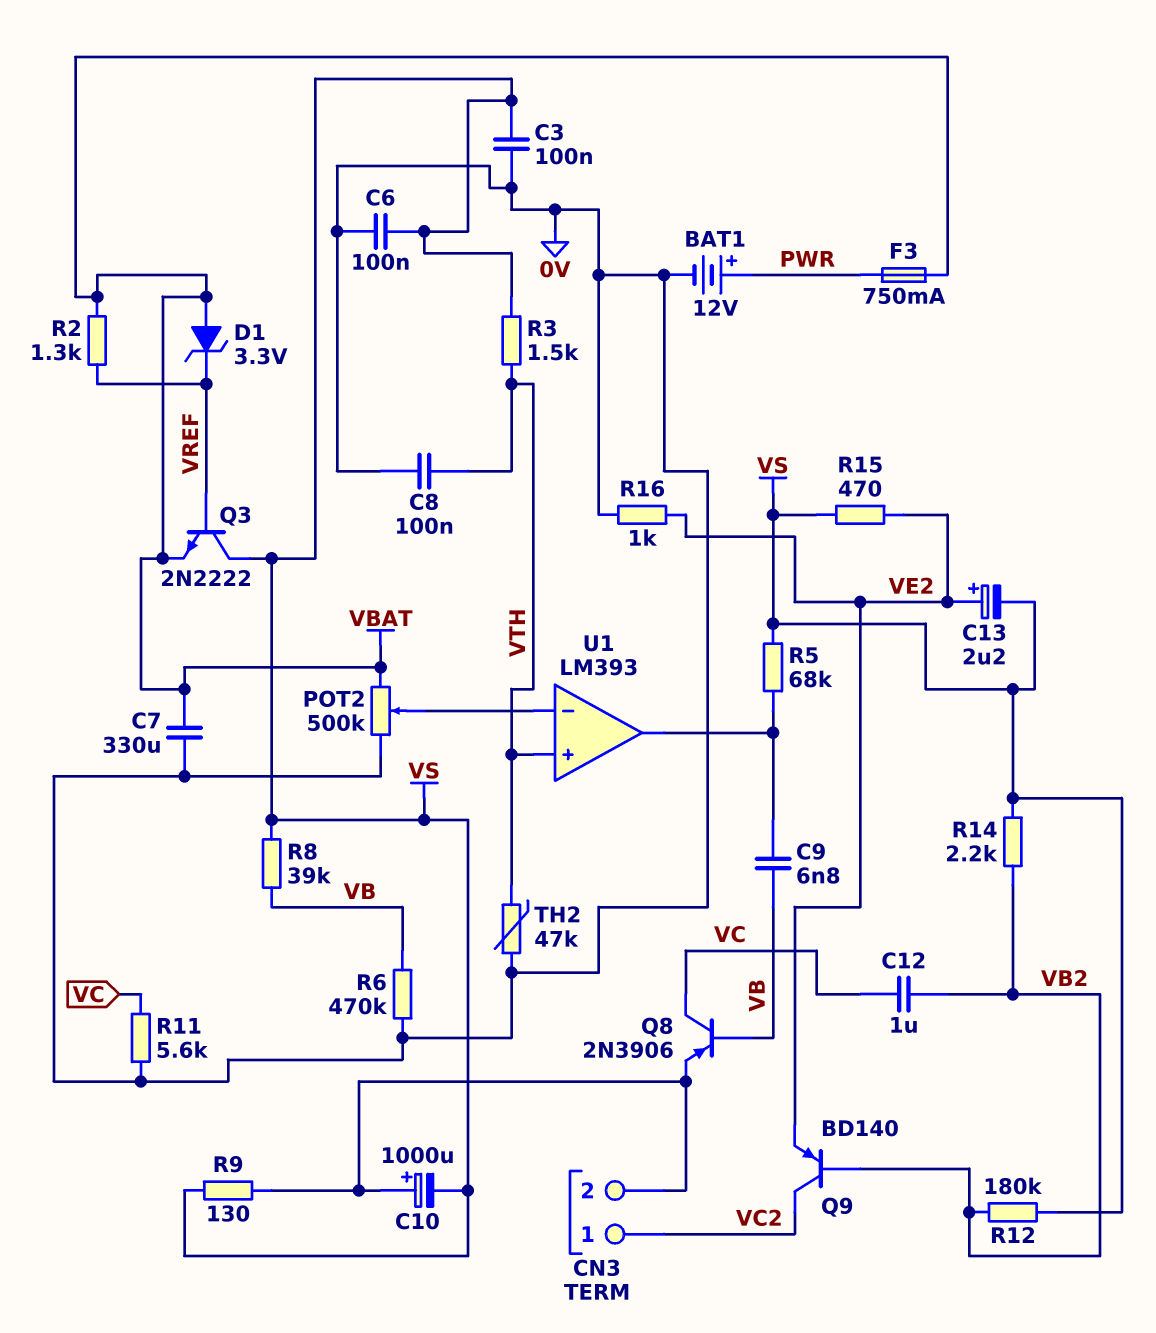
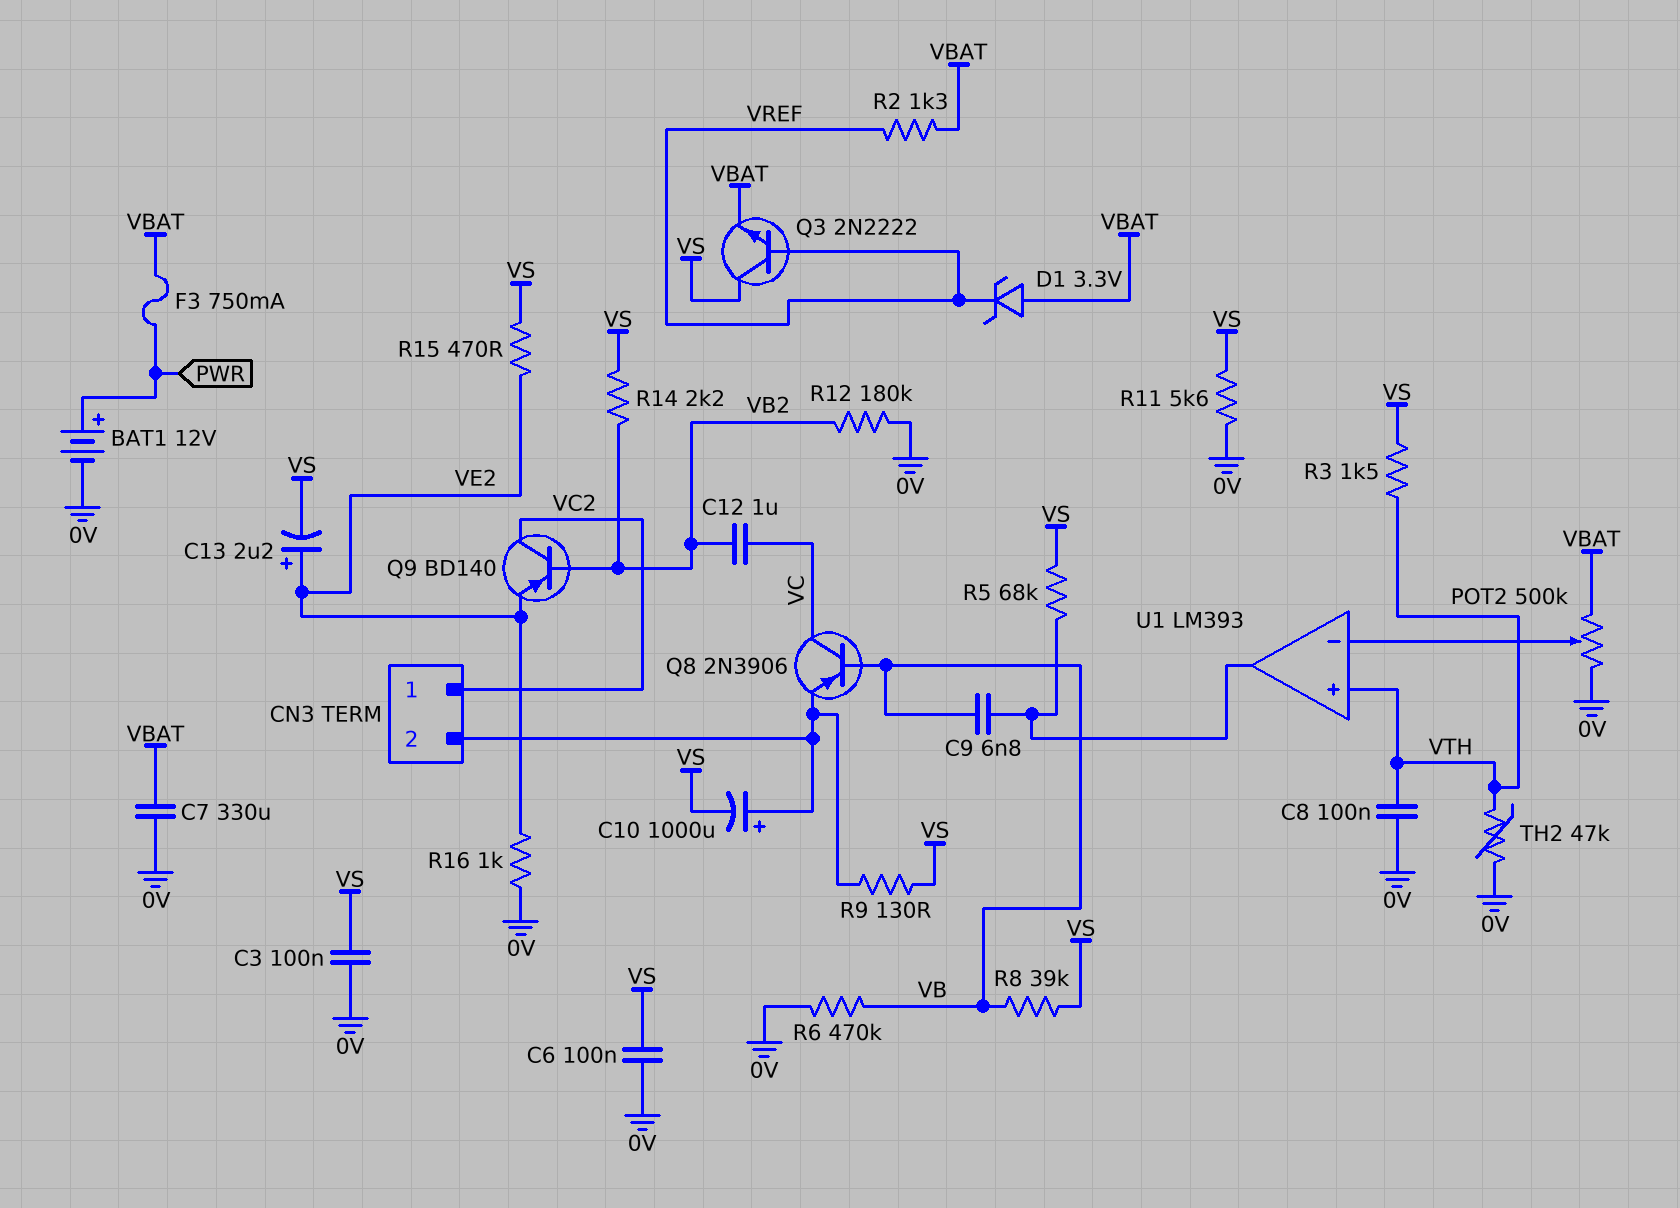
R11: 5.6k (0V, VC) -> 5.6k (0V, VS)
R12: 180k (VB2, VS) -> 180k (0V, VB2)

